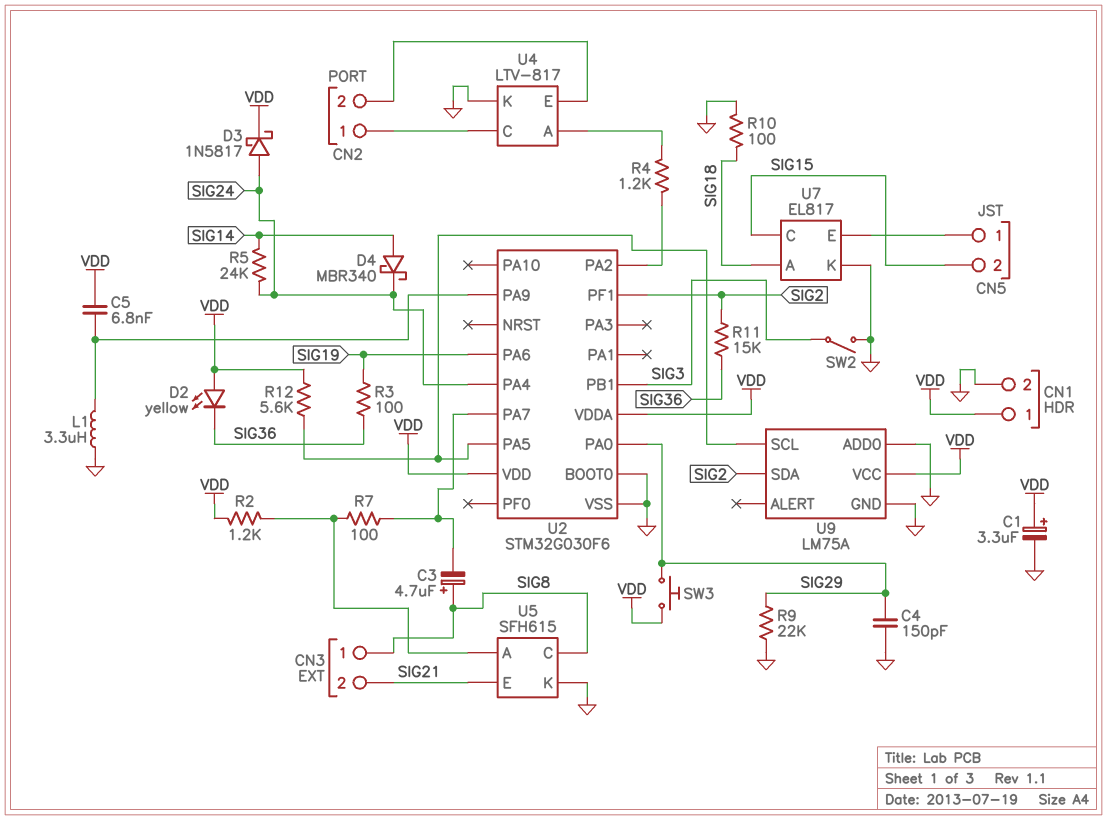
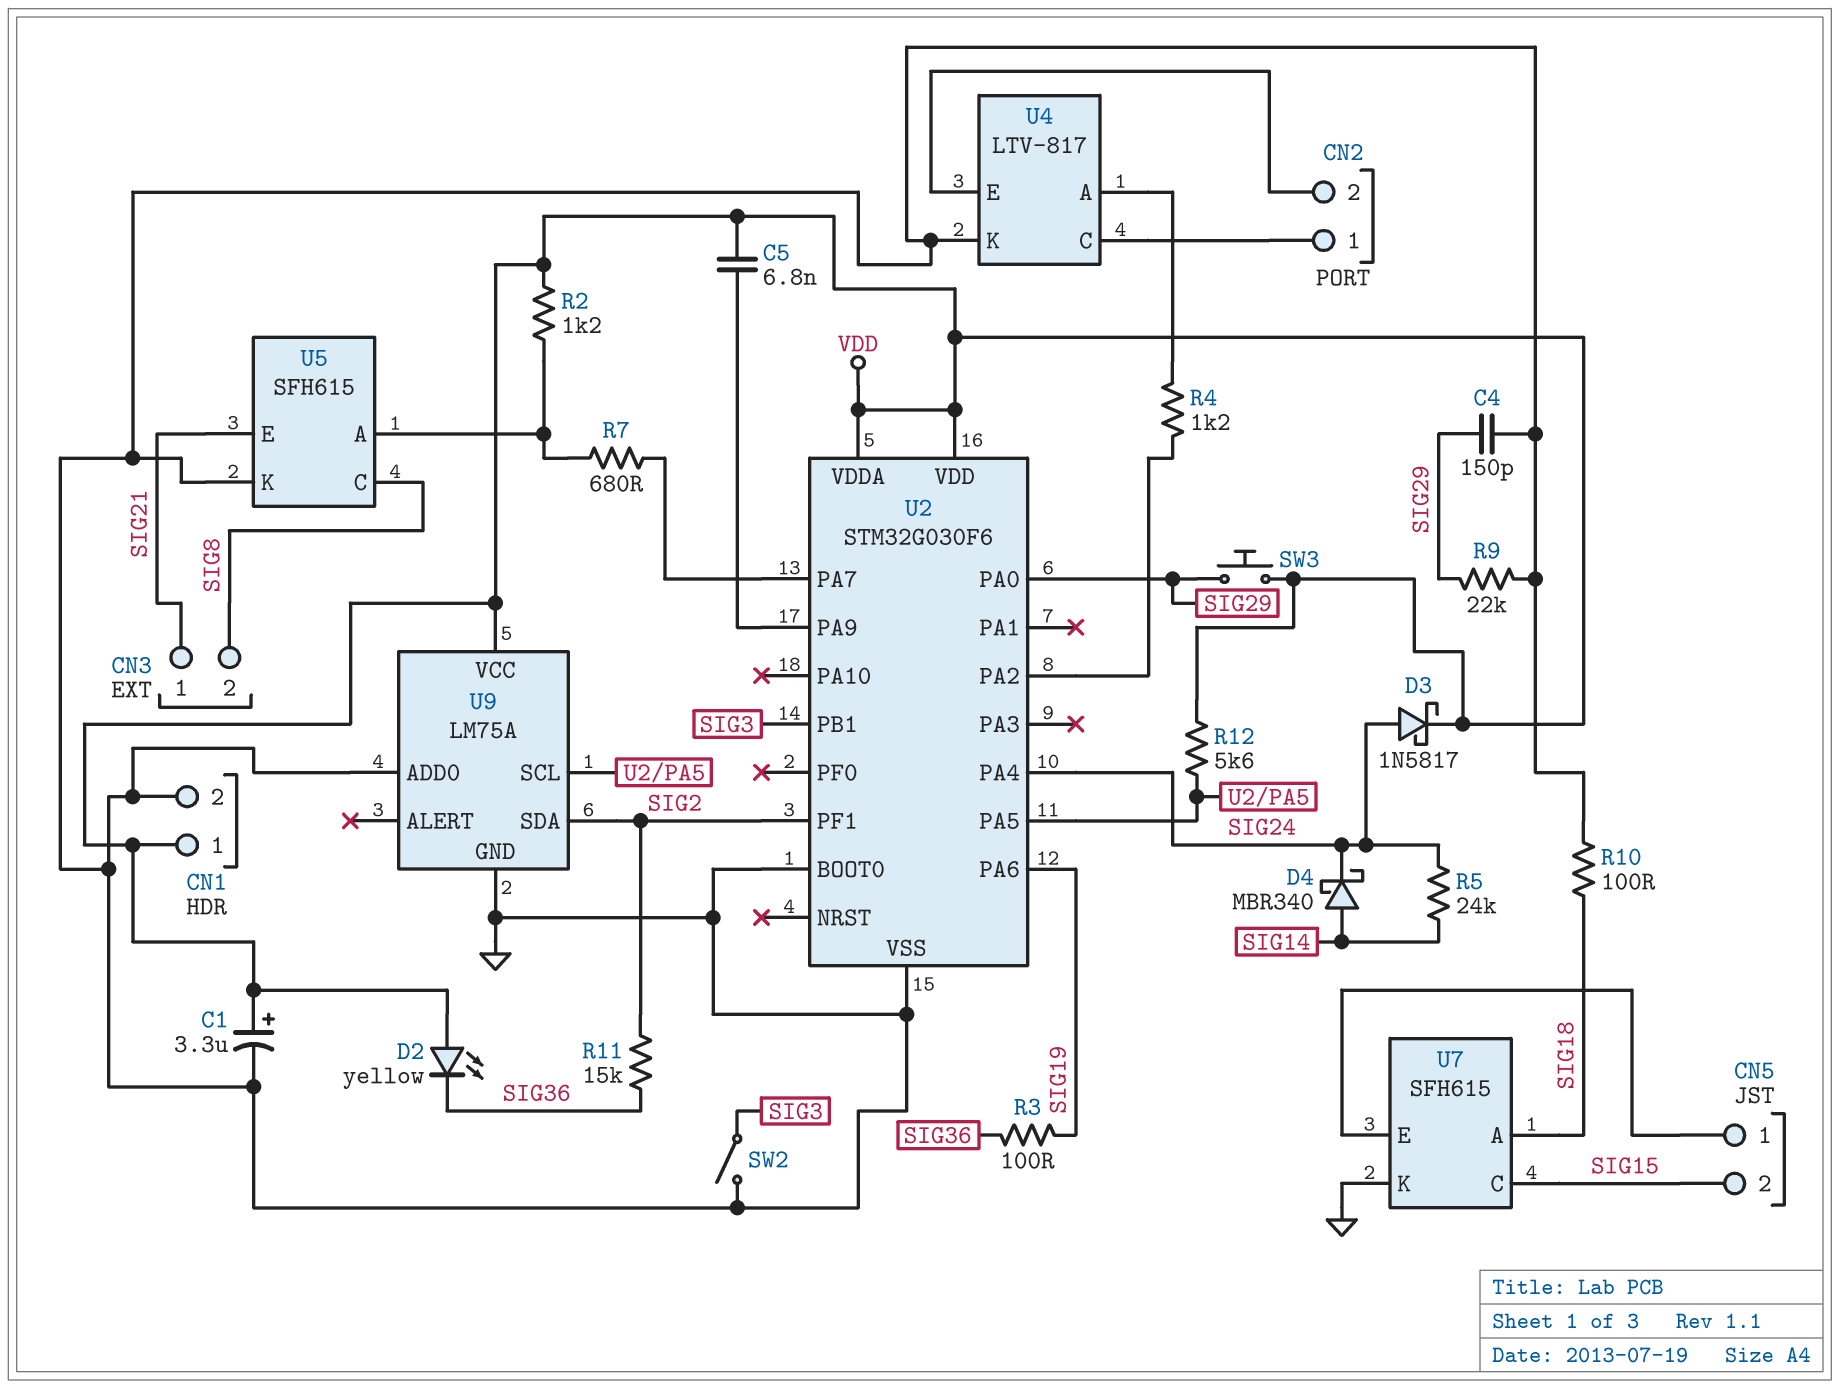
C3: 4.7uF (plus SIG8, minus U2/PA7) -> none
CN3 pin 1: SIG8 -> SIG21
CN3 pin 2: SIG21 -> SIG8
L1: 3.3uH (GND, U2/PA9) -> none
R7: 100 (U2/PA7, U5/A) -> 680 (U2/PA7, U5/A)
U7: EL817 -> SFH615

